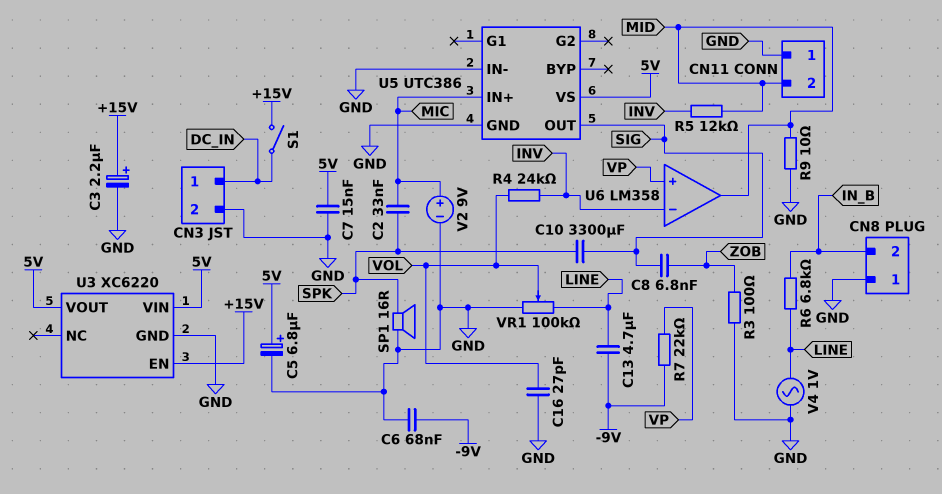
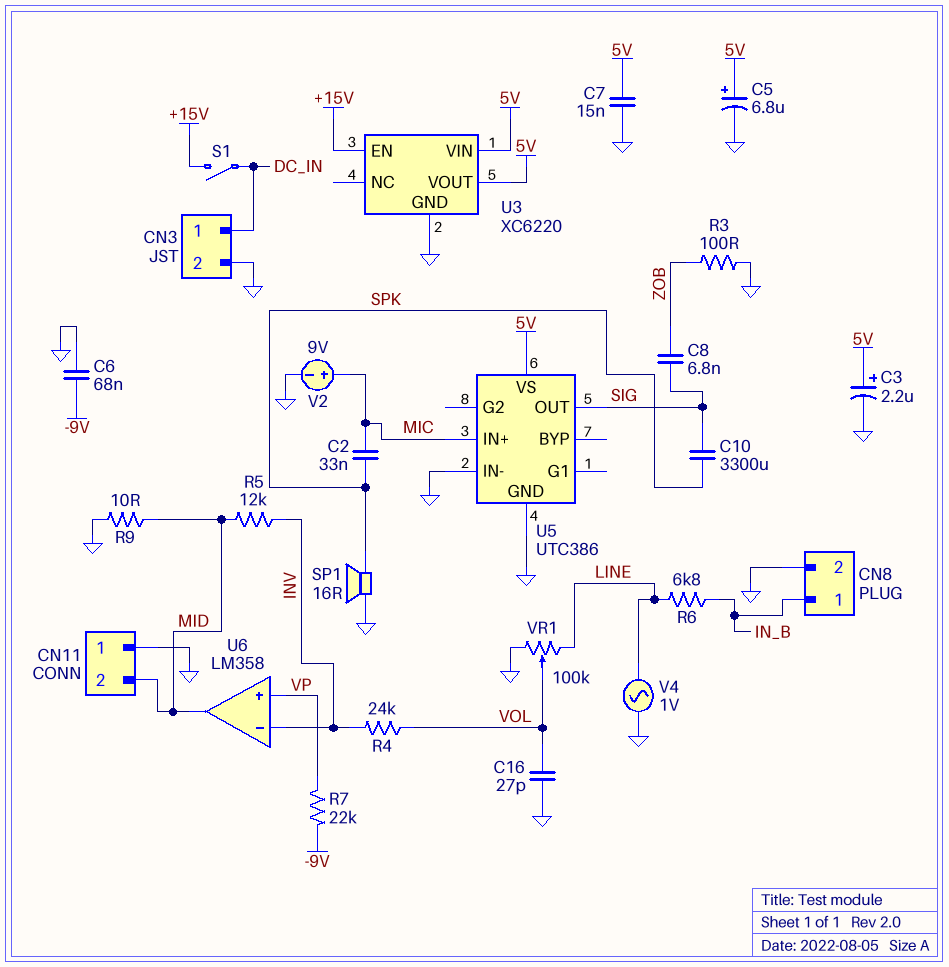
C3: 2.2uF (plus +15V, minus GND) -> 2.2uF (plus 5V, minus GND)
C13: 4.7uF (-9V, LINE) -> none
CN8 pin 1: GND -> IN_B
CN8 pin 2: IN_B -> GND

